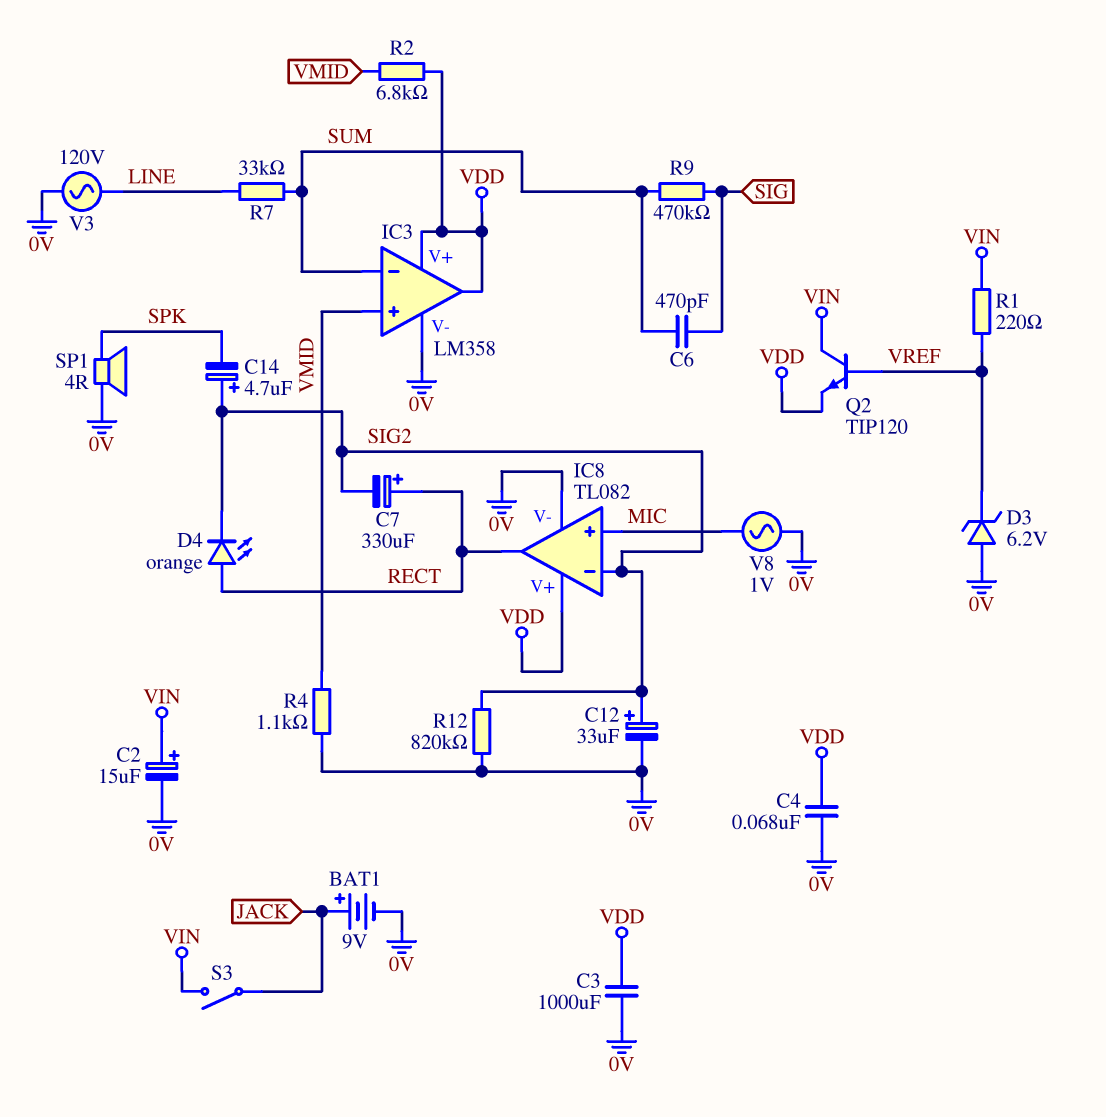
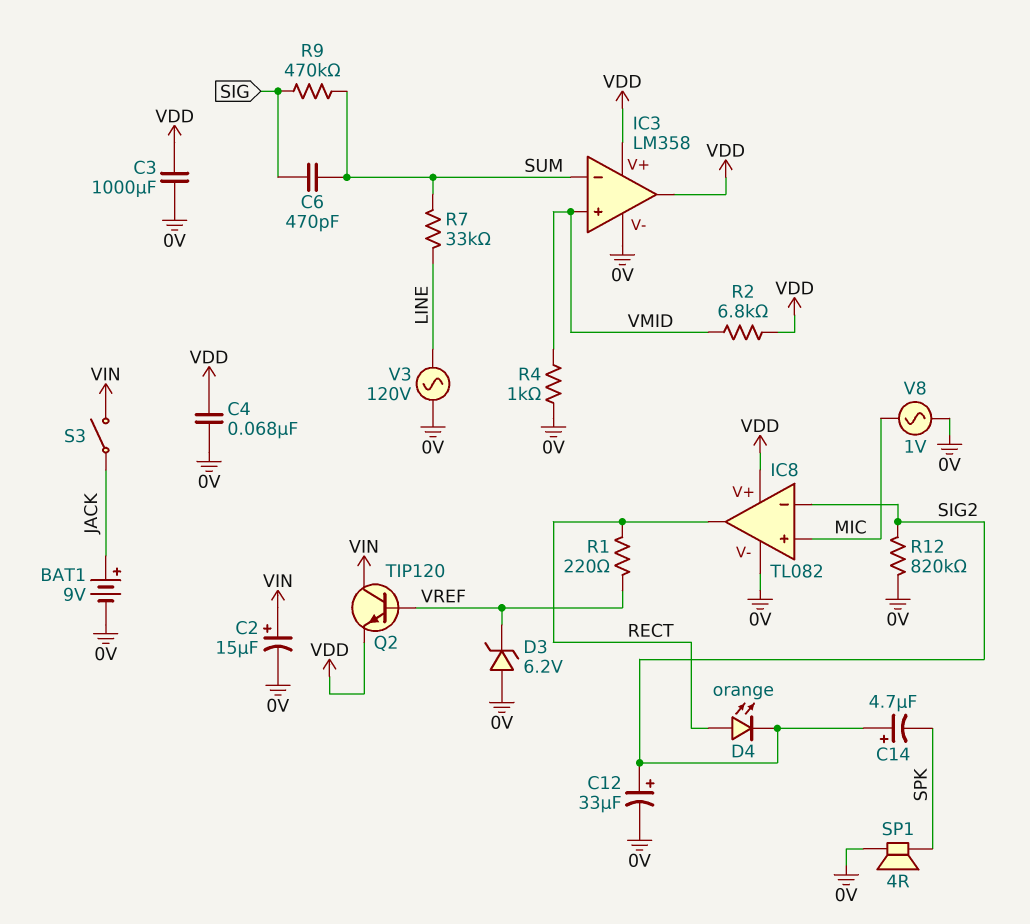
C7: 330uF (plus RECT, minus SIG2) -> none
R1: 220 (VIN, VREF) -> 220 (RECT, VREF)
R4: 1.1k (0V, VMID) -> 1k (0V, VMID)

